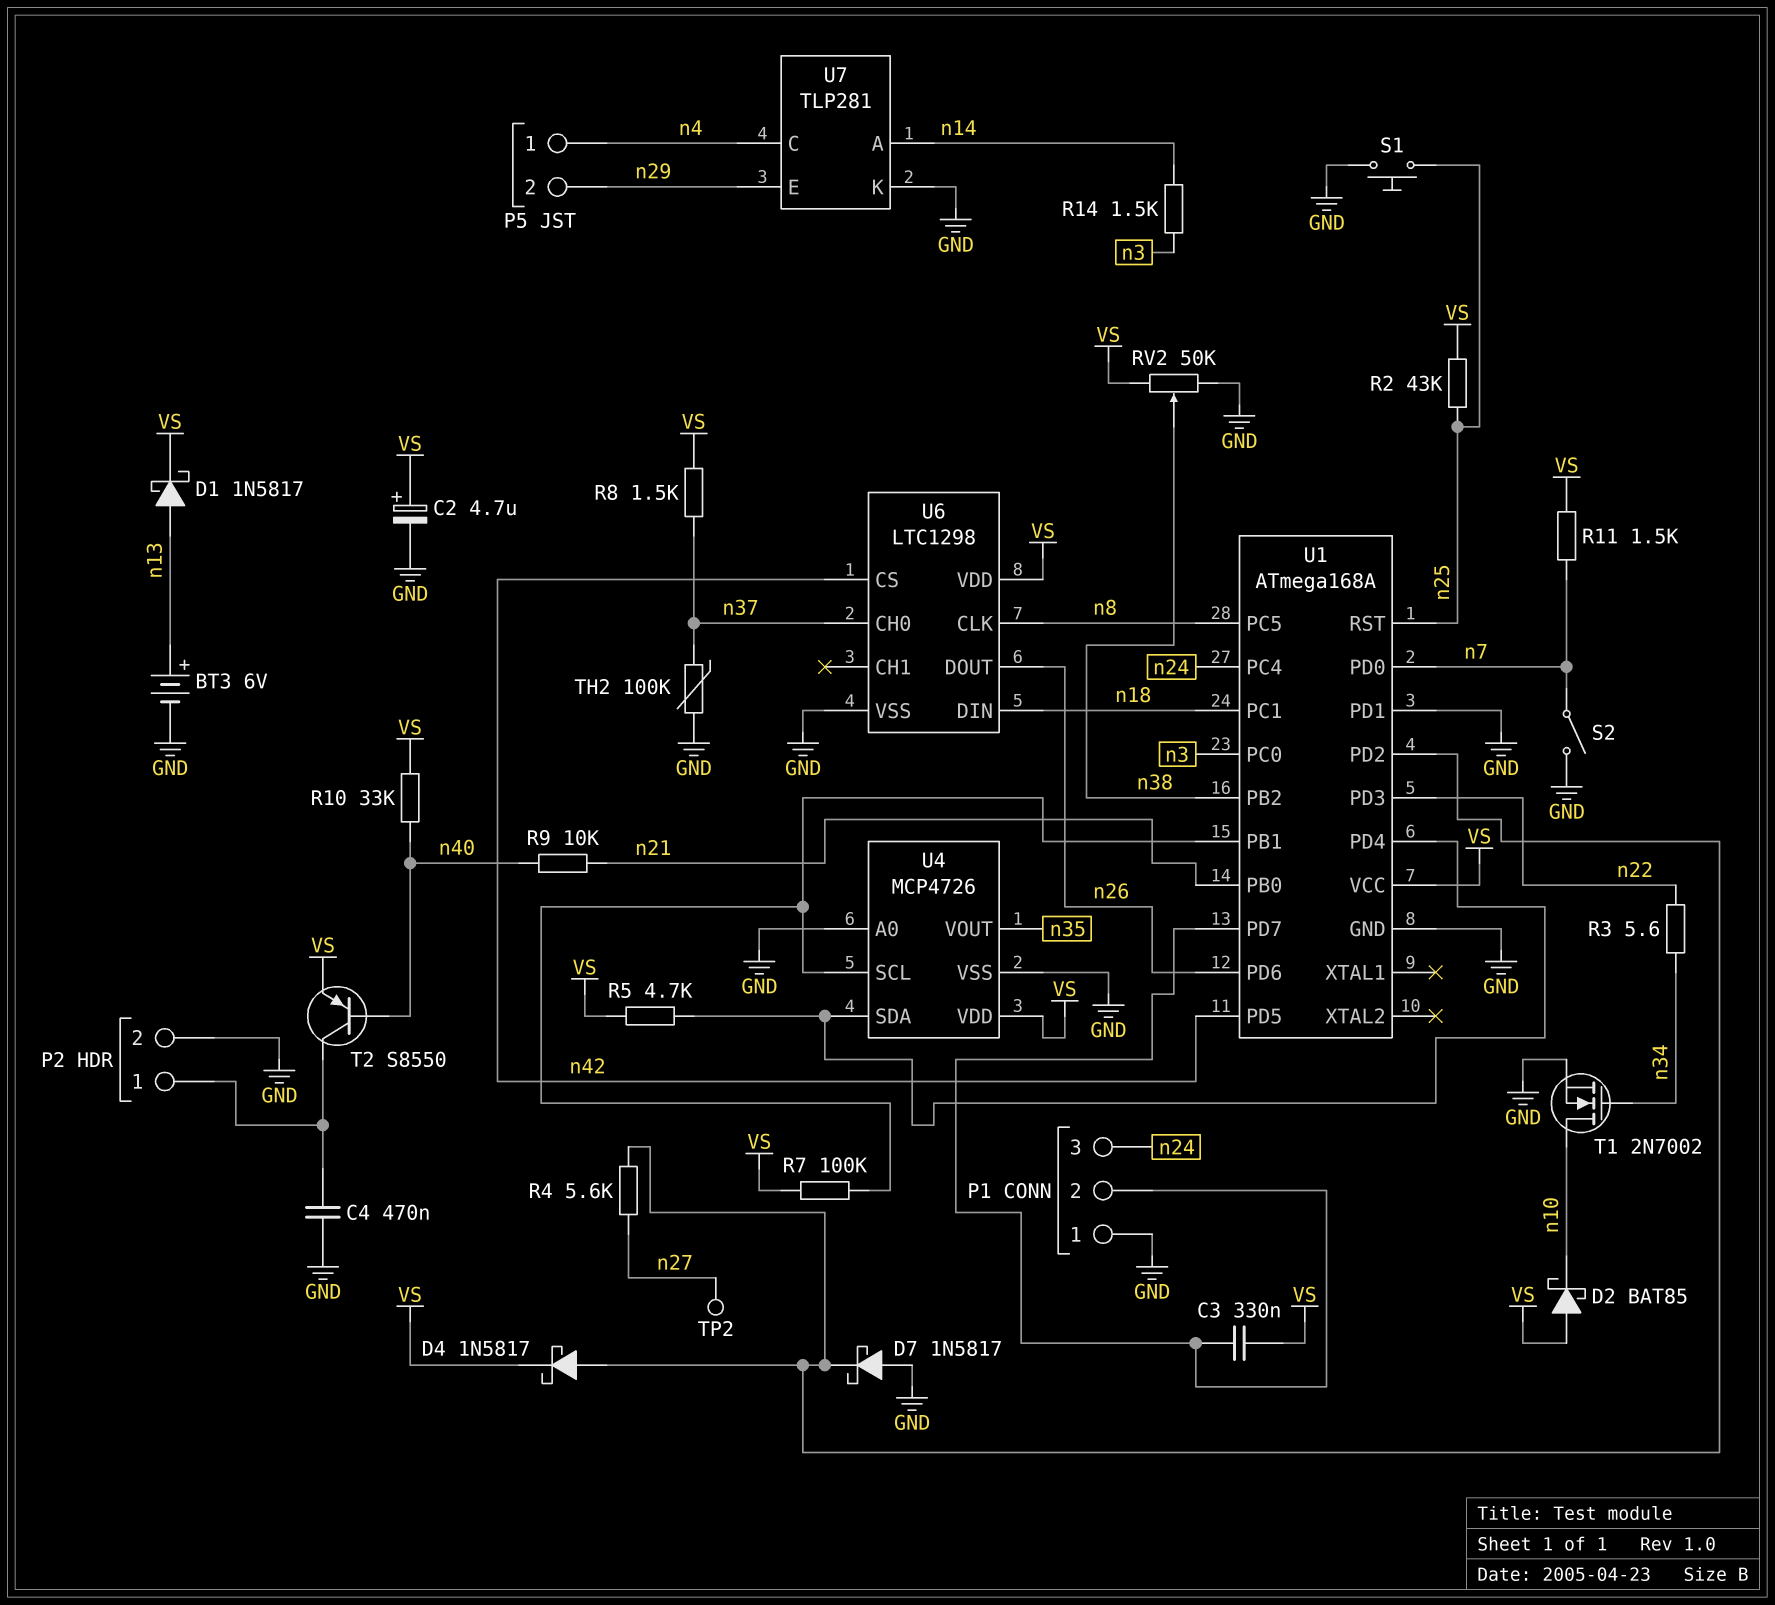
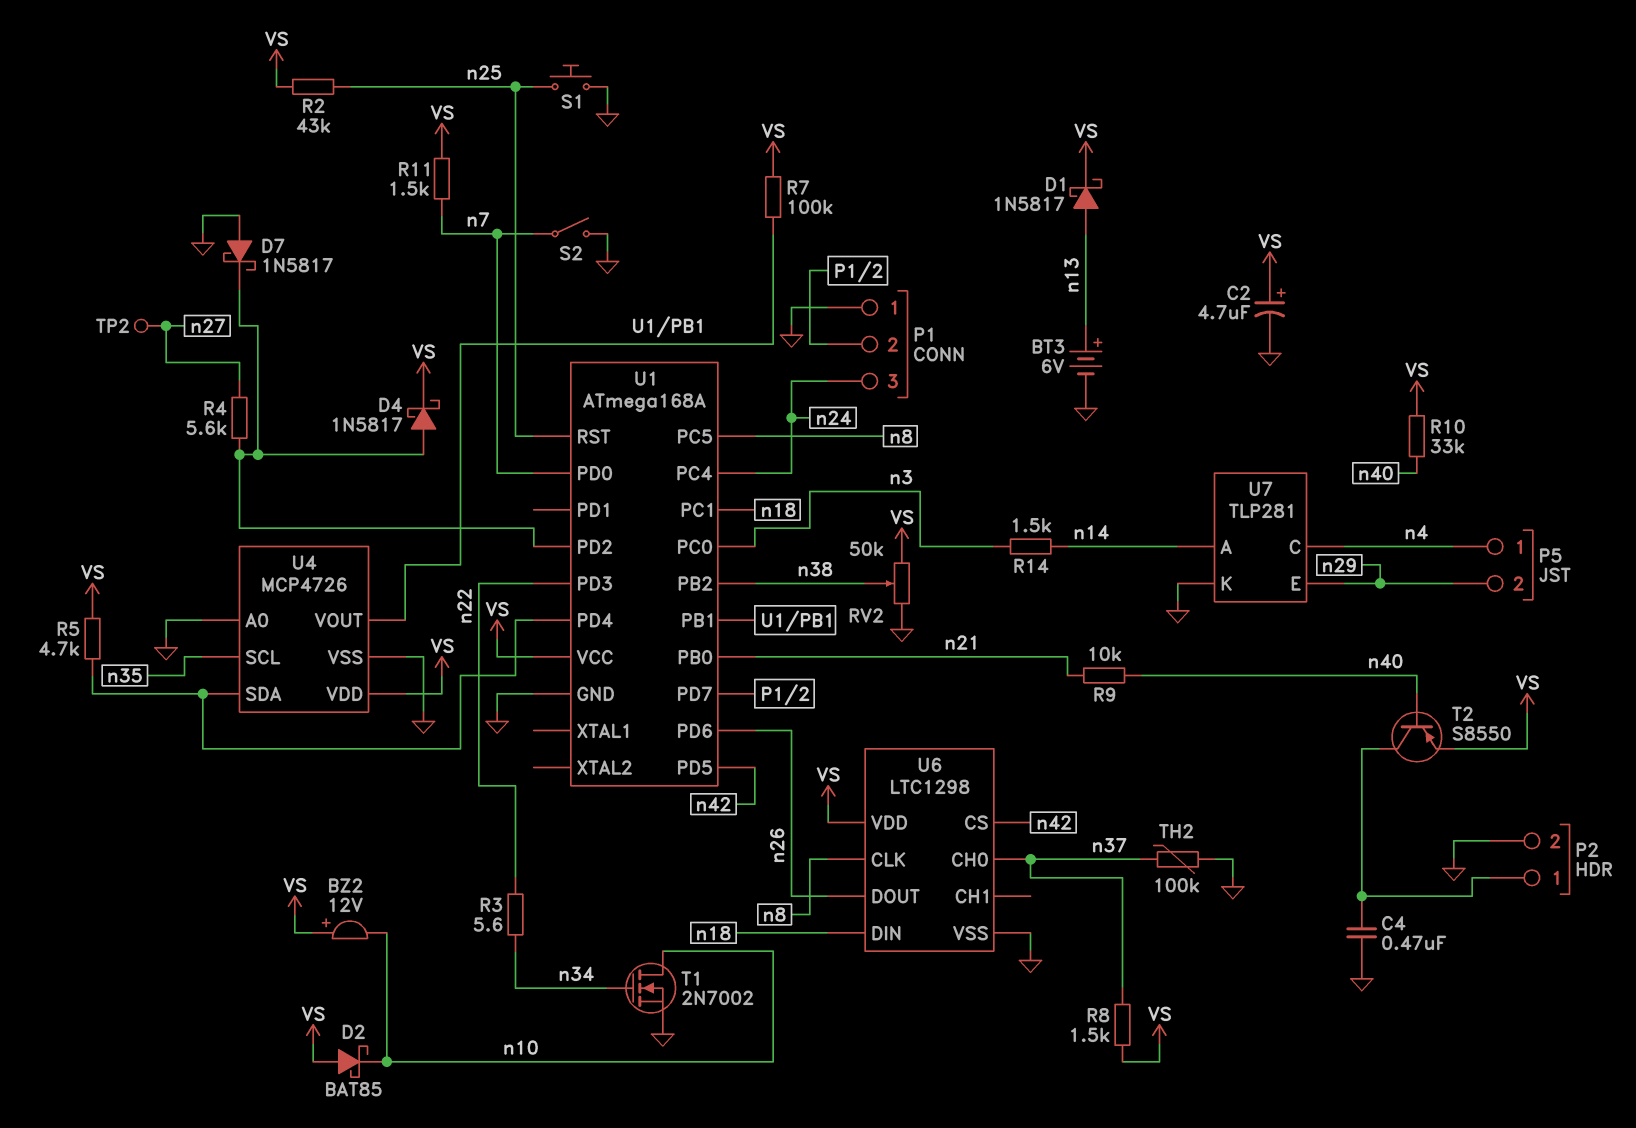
BZ2: none -> buzzer 12V (plus VS, minus n10)
C3: 330nF (P1/2, VS) -> none
U1 pin PD1: GND -> none
U4 pin SCL: U1/PB1 -> n35
U4 pin VOUT: n35 -> U1/PB1

